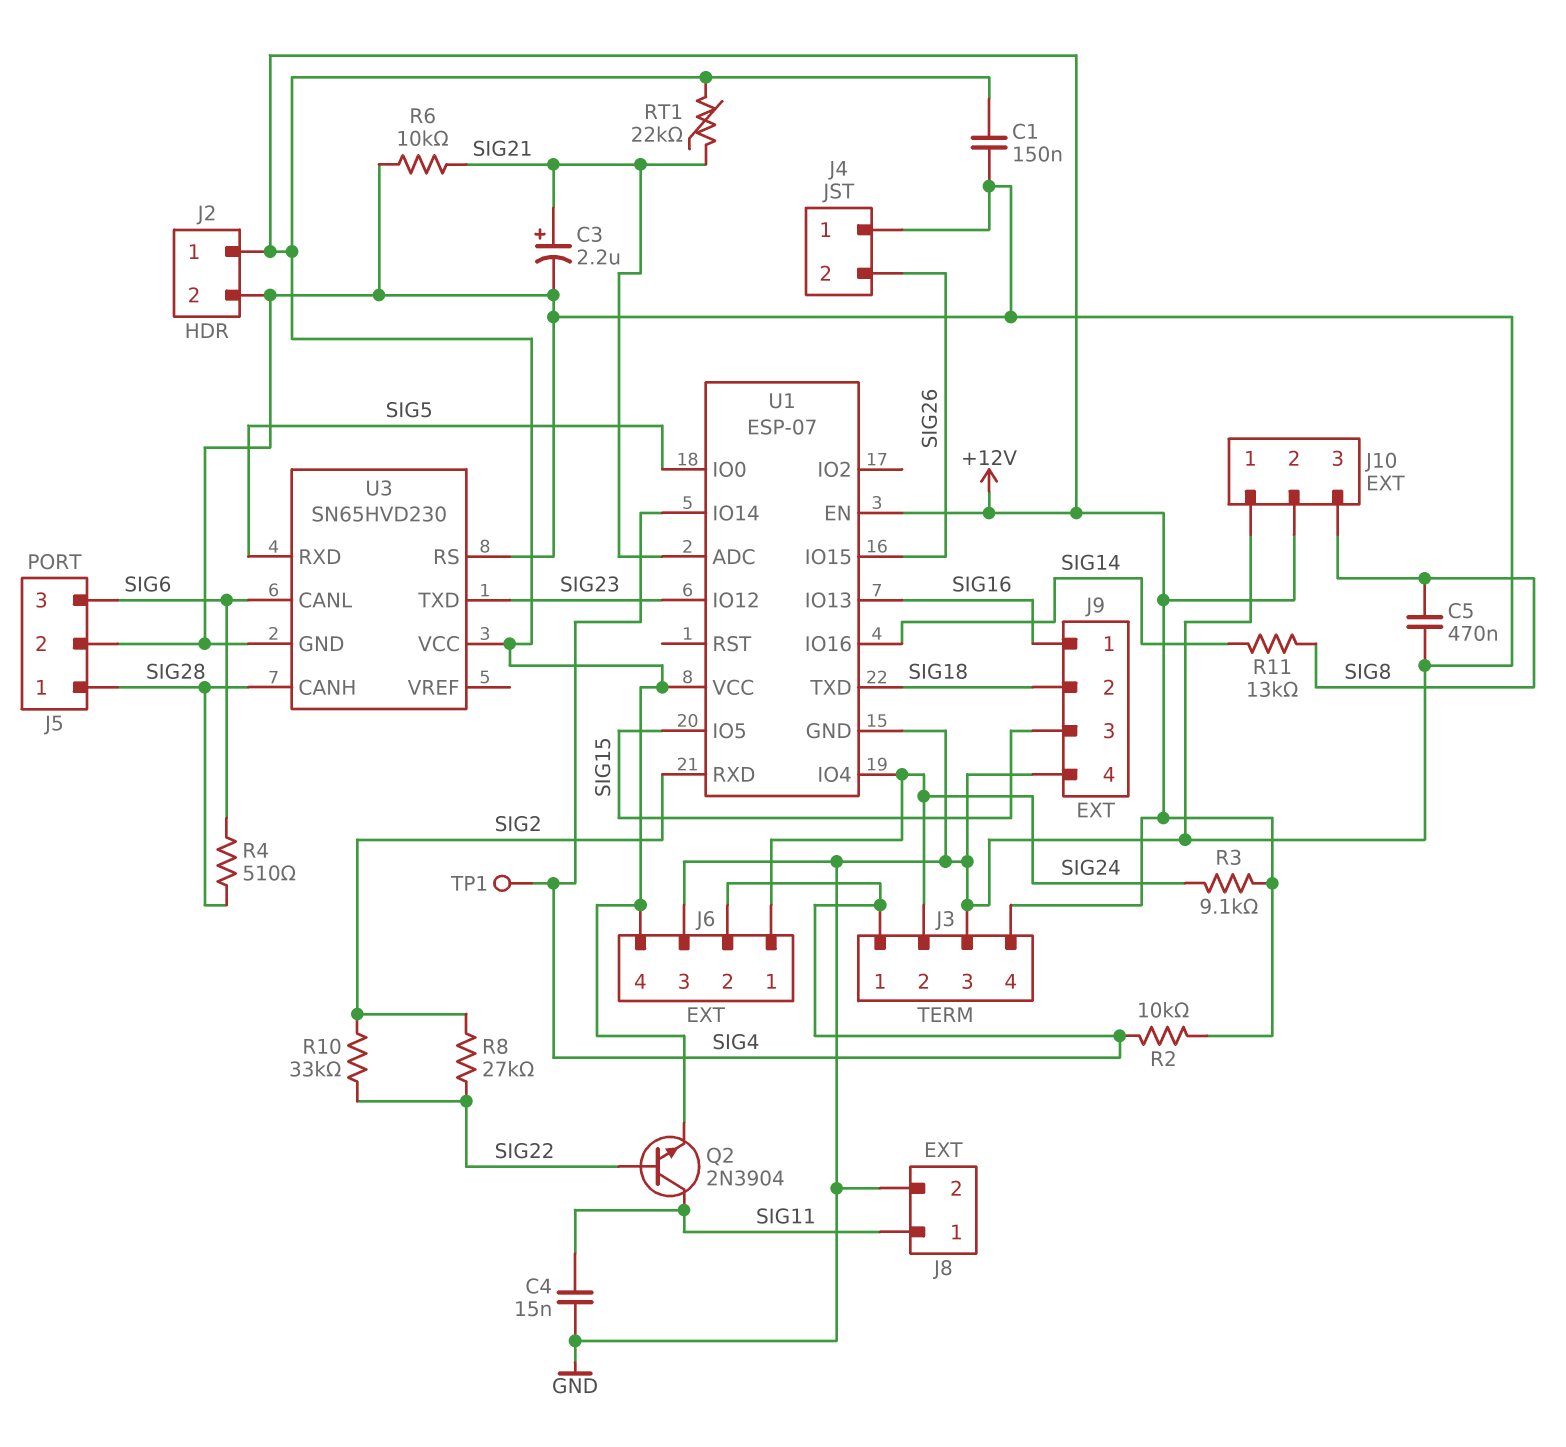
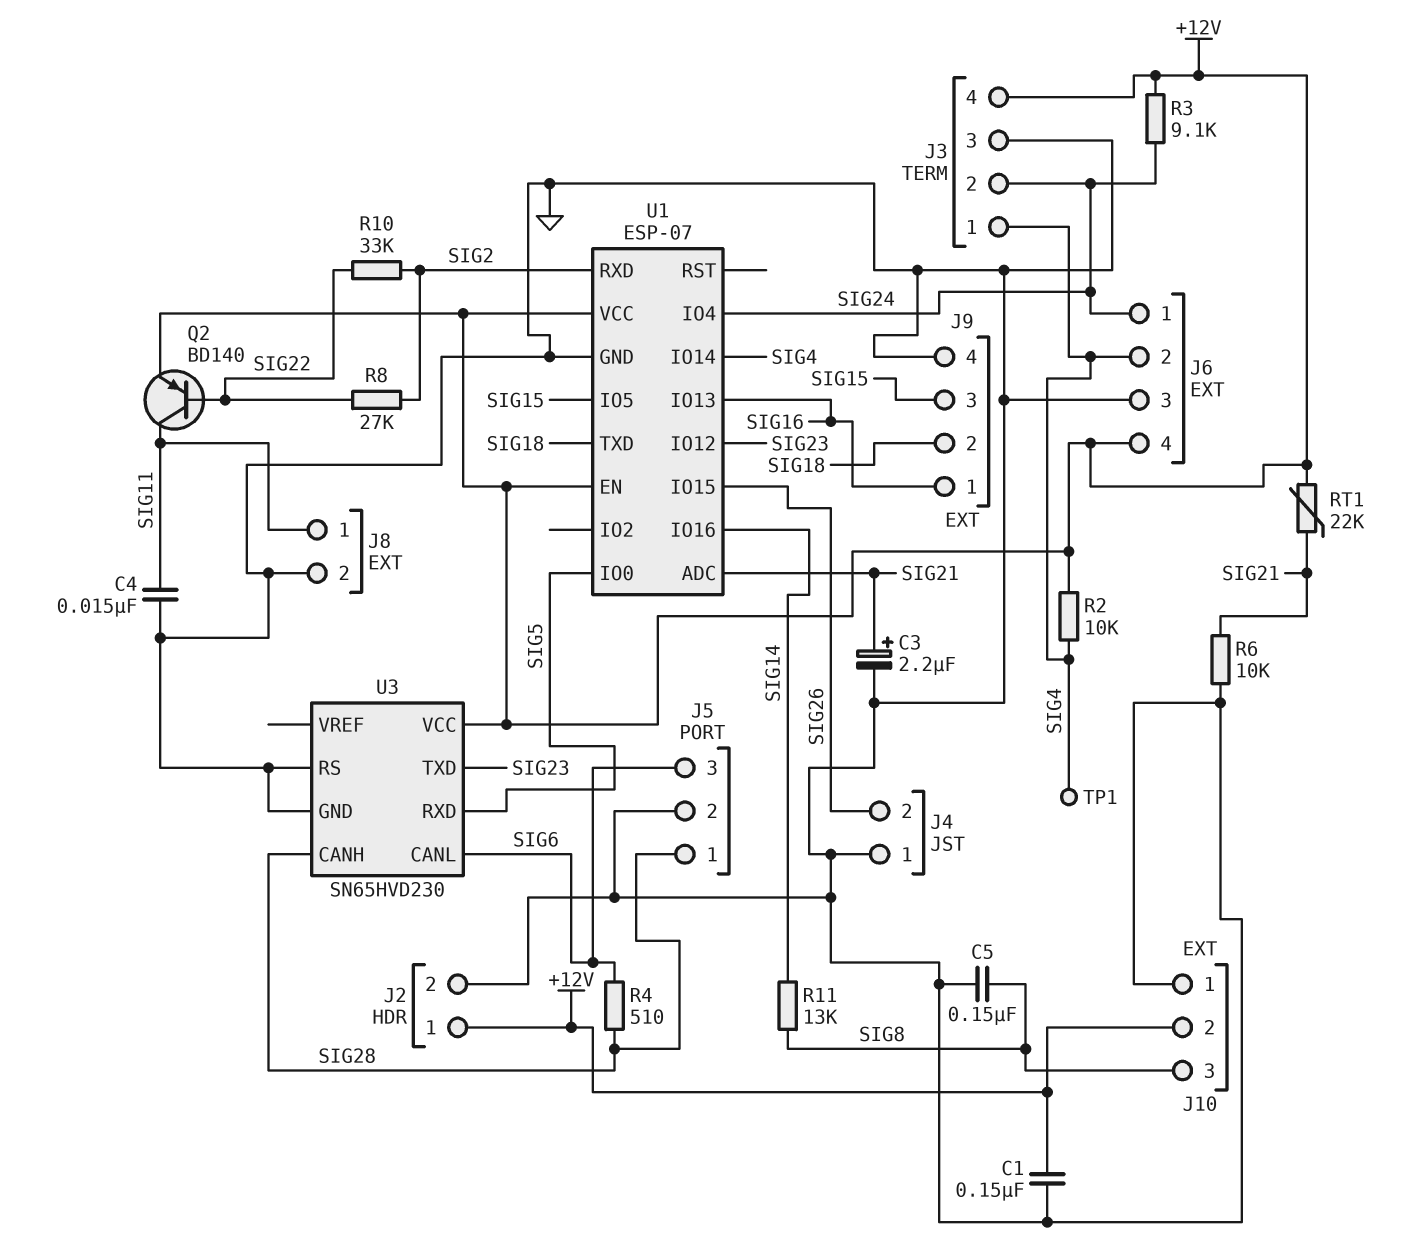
C5: 470nF (GND, SIG8) -> 150nF (GND, SIG8)
Q2: NPN 2N3904 (B SIG22, C SIG11, E +12V) -> PNP BD140 (B SIG22, C SIG11, E +12V)

